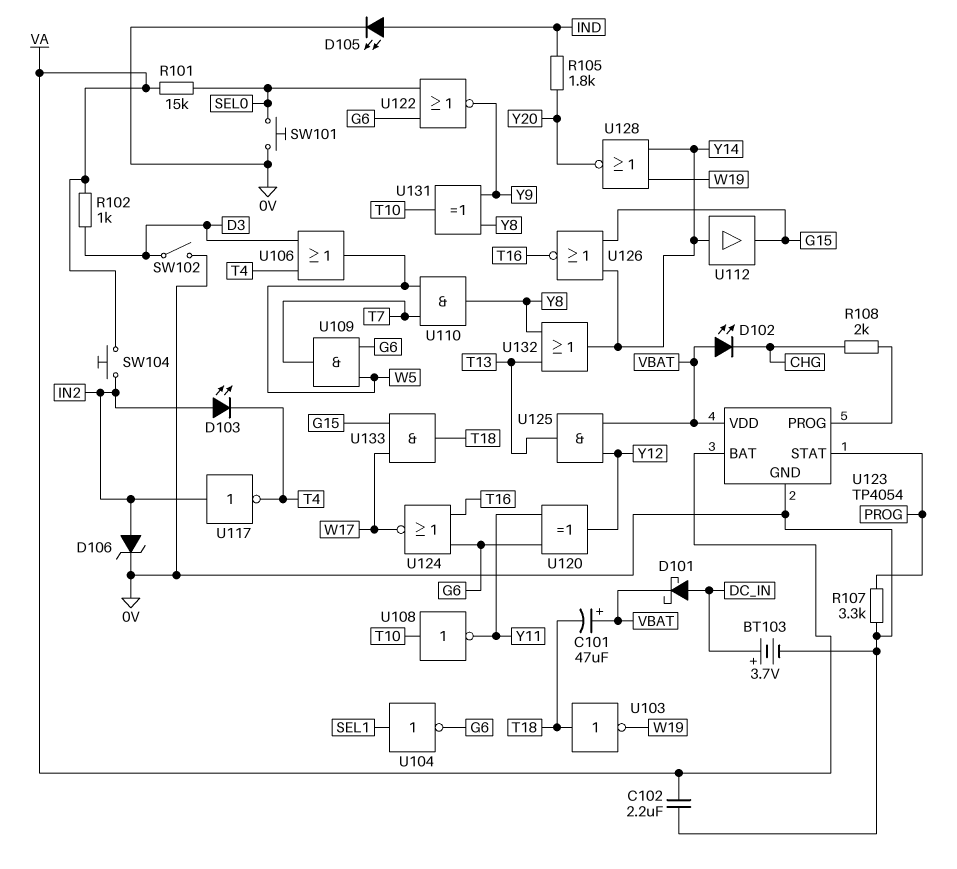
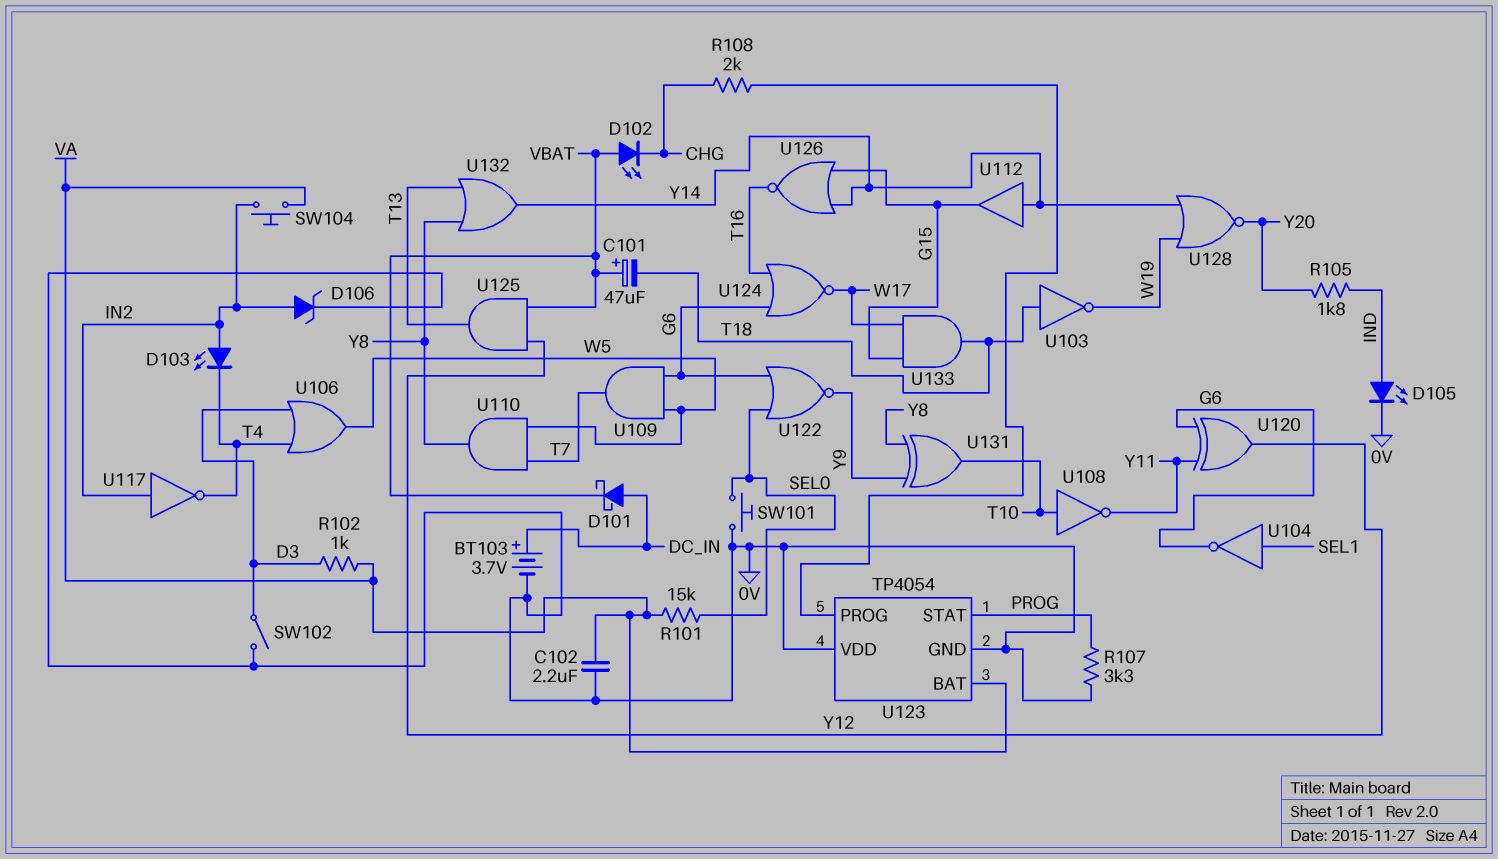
U123 pin VDD: VBAT -> 0V

